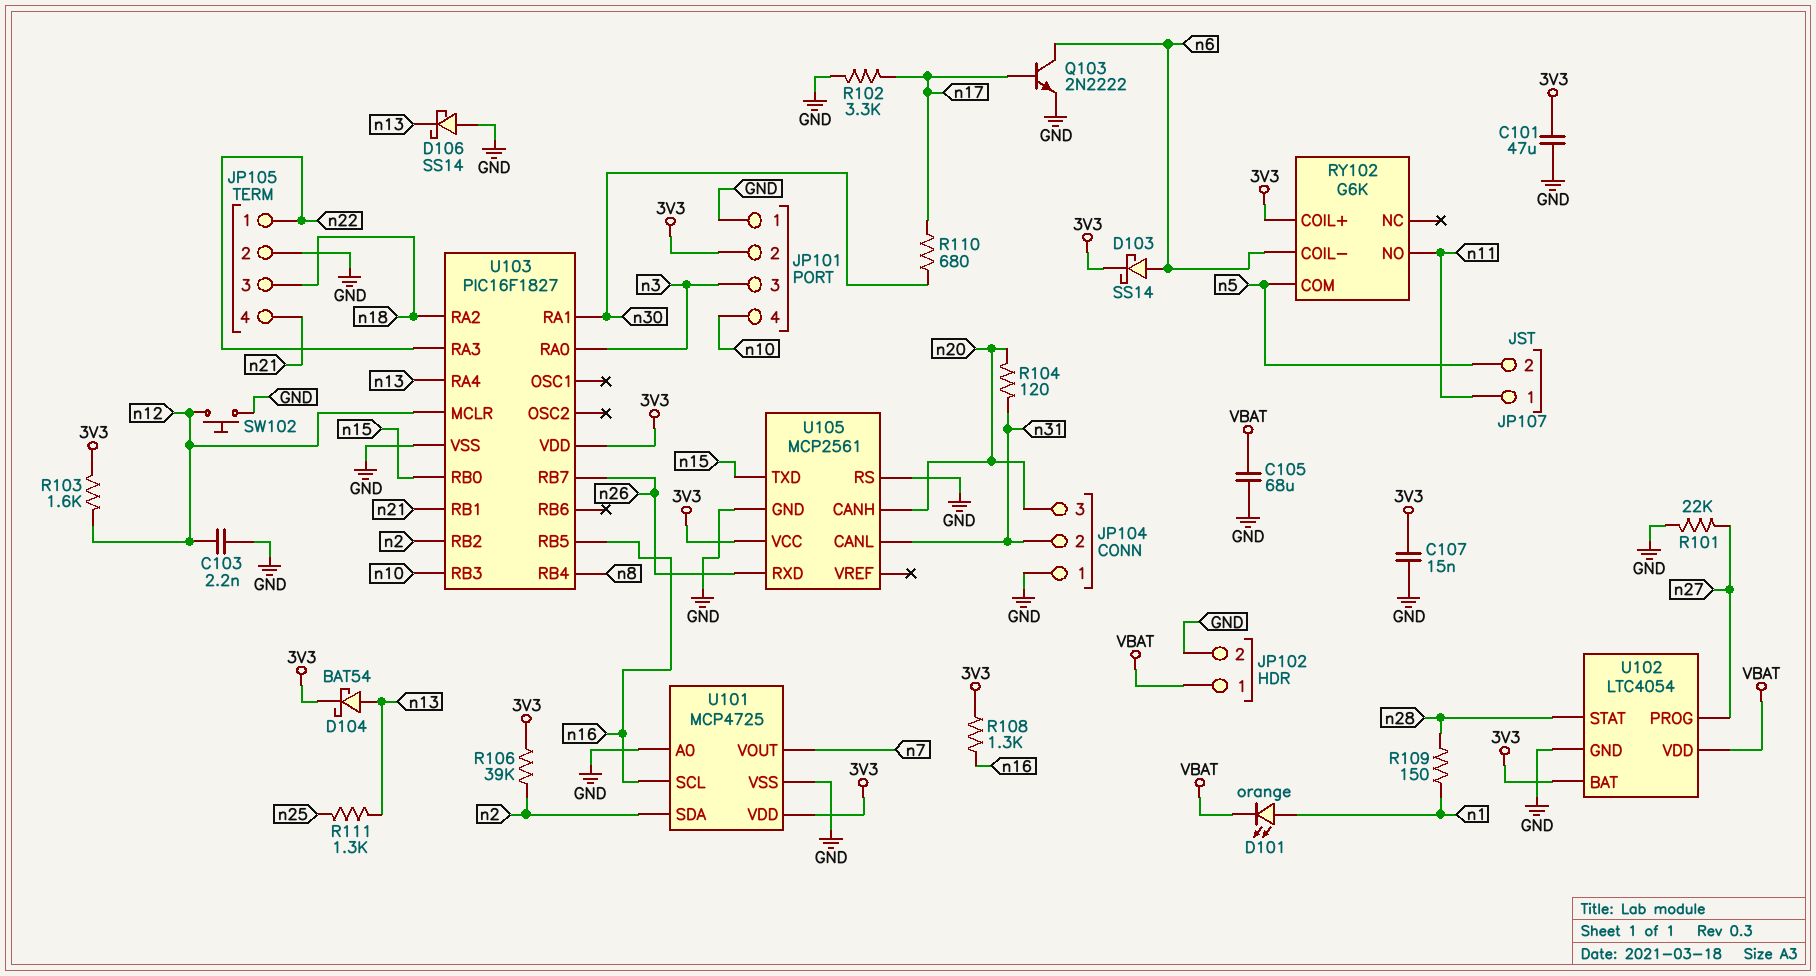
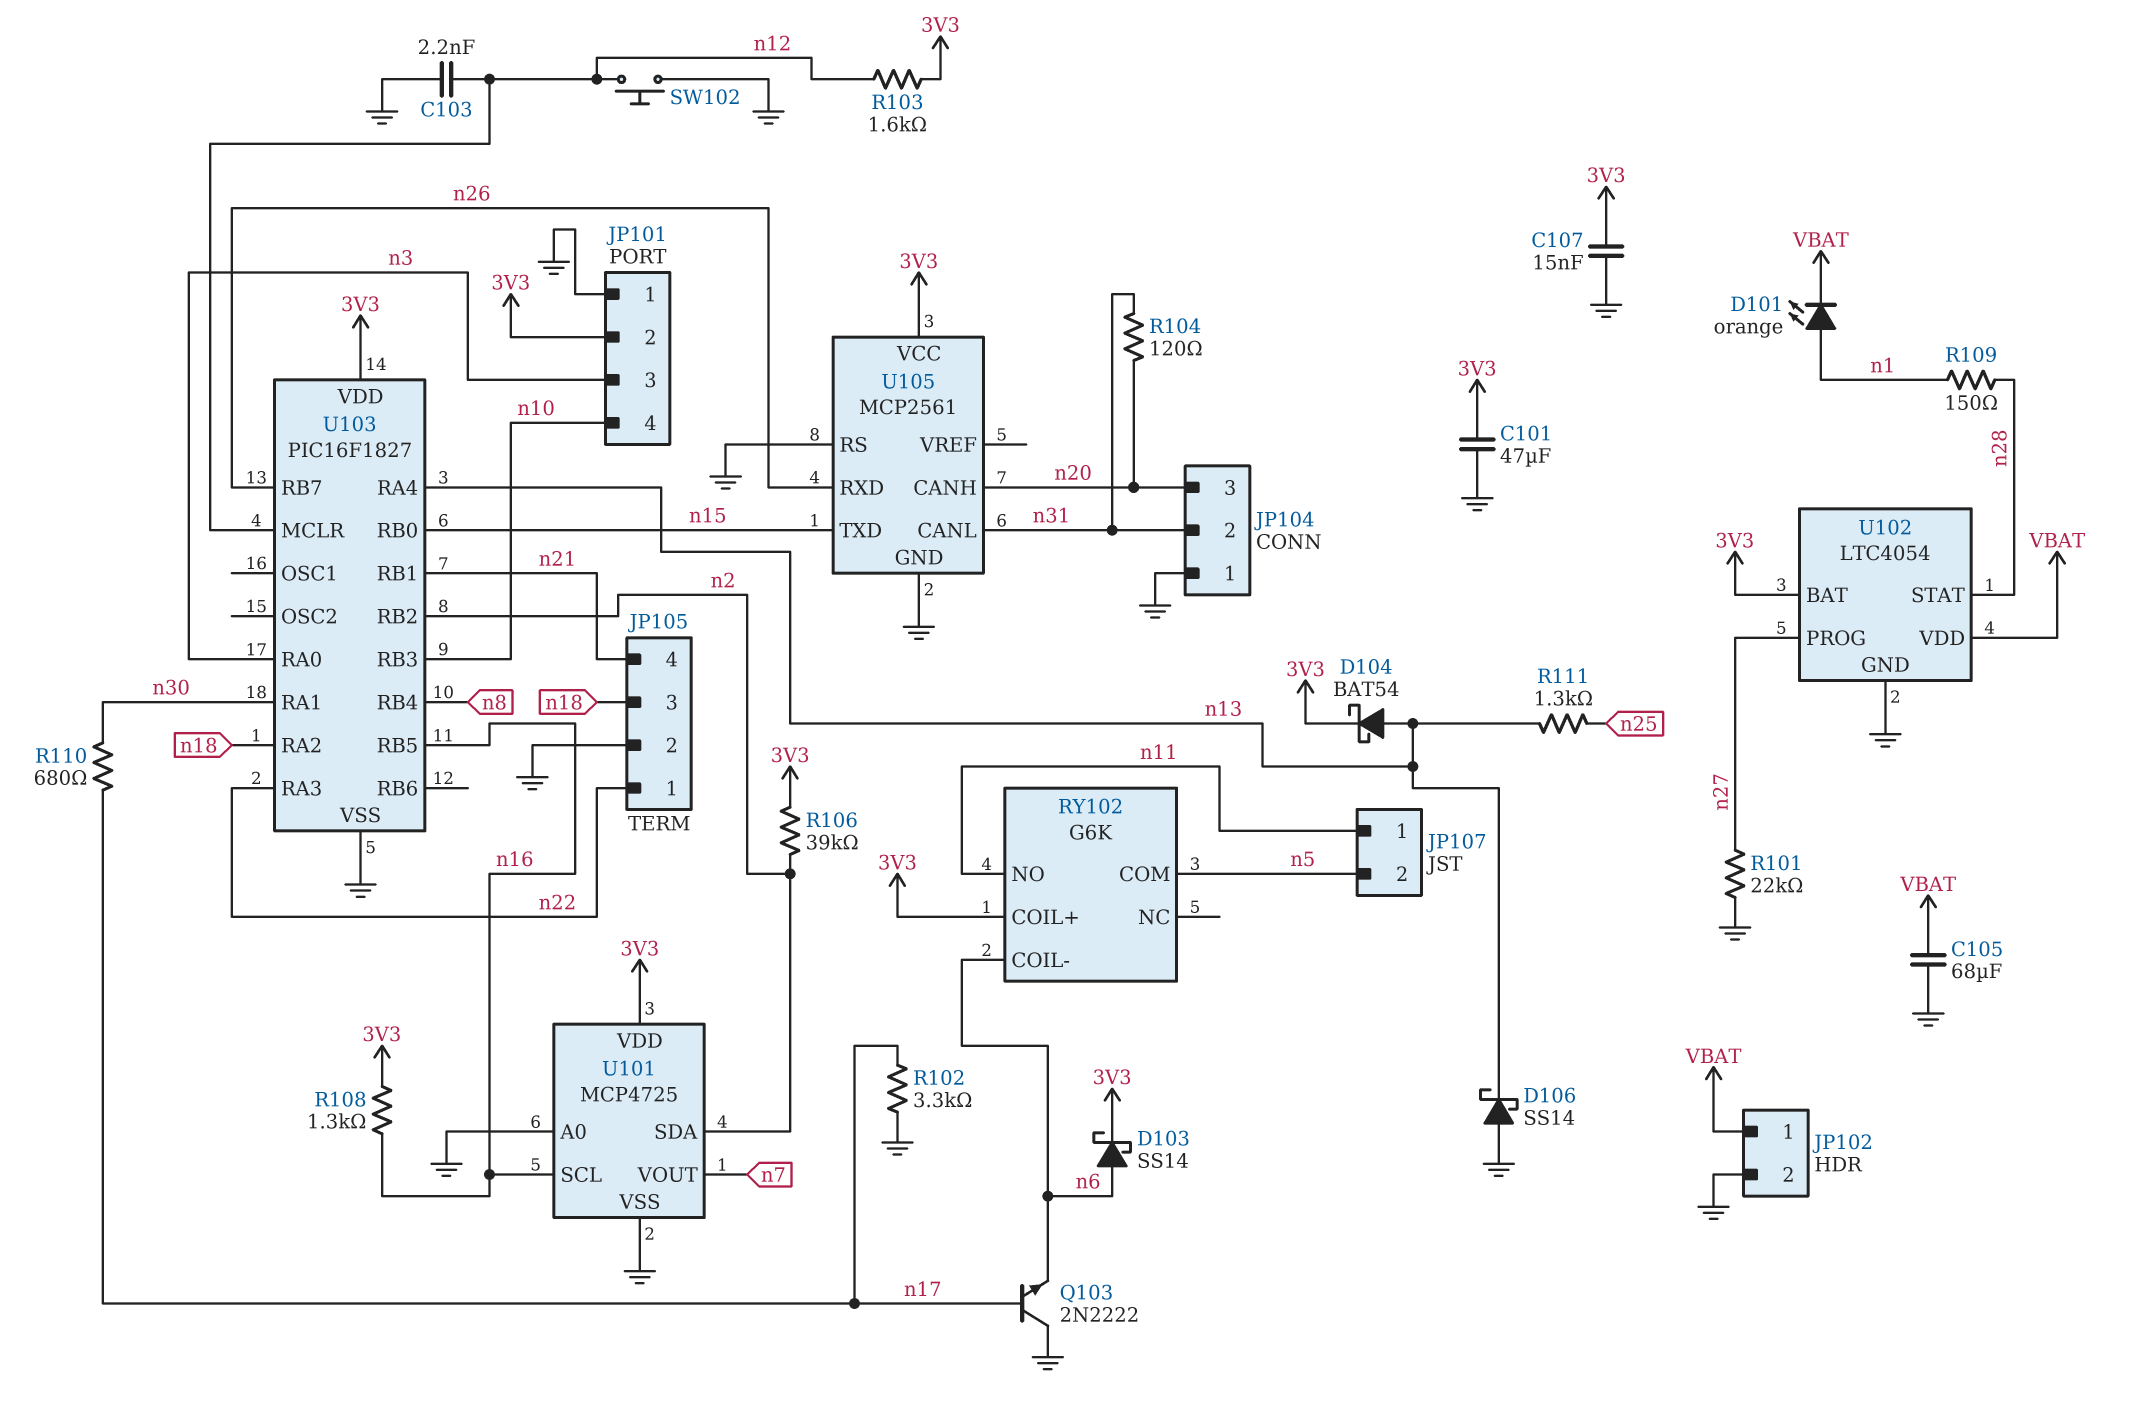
Q103: NPN 2N2222 (B n17, C n6, E GND) -> NPN 2N2222 (B n17, C GND, E n6)

